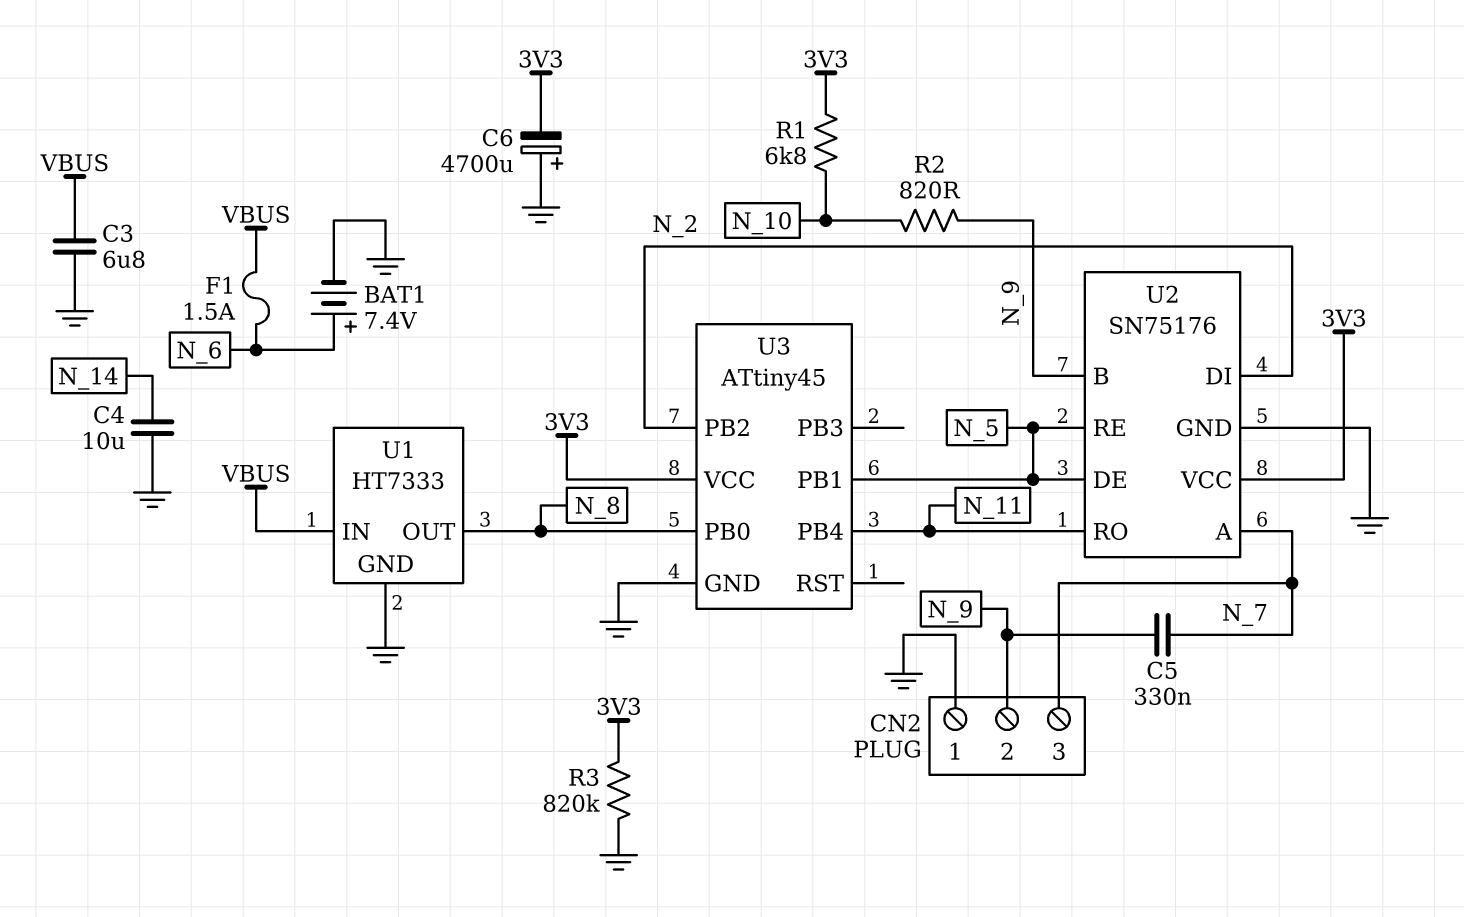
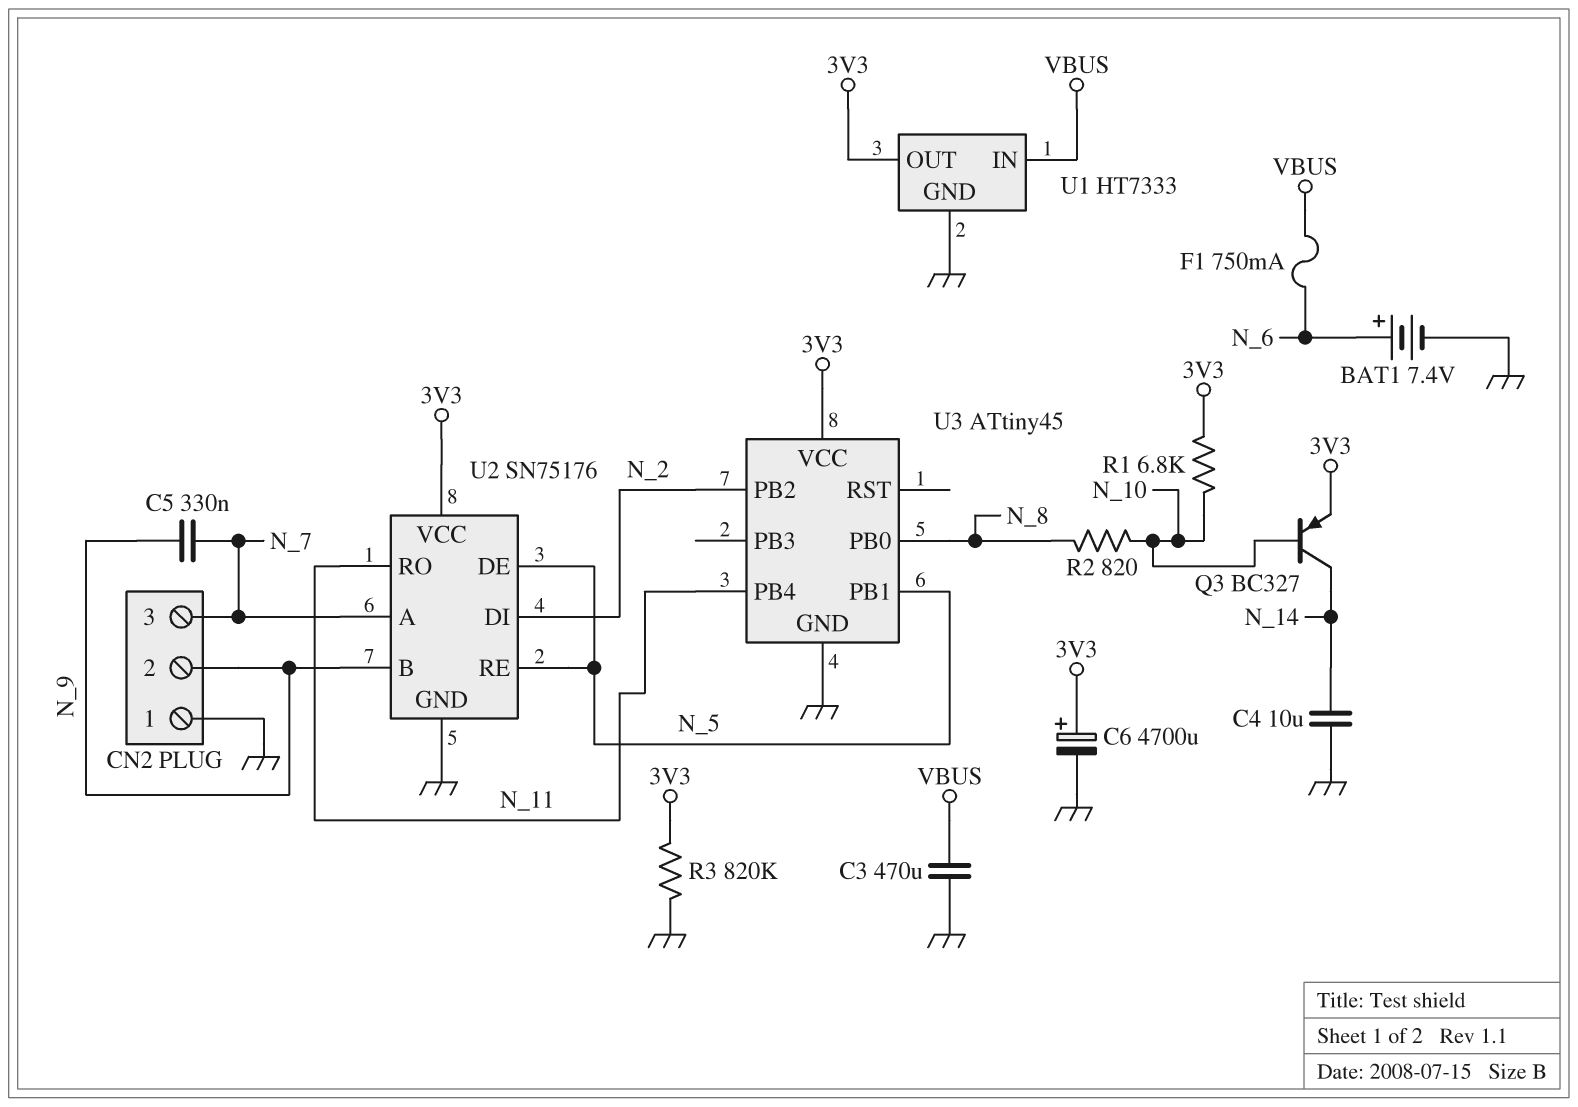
C3: 6.8uF (GND, VBUS) -> 470uF (GND, VBUS)
C6: 4700uF (plus GND, minus 3V3) -> 4700uF (plus 3V3, minus GND)
F1: 1.5A (N_6, VBUS) -> 750mA (N_6, VBUS)
Q3: none -> PNP BC327 (B N_10, C N_14, E 3V3)
R2: 820 (N_9, N_10) -> 820 (N_8, N_10)
U1 pin OUT: N_8 -> 3V3

